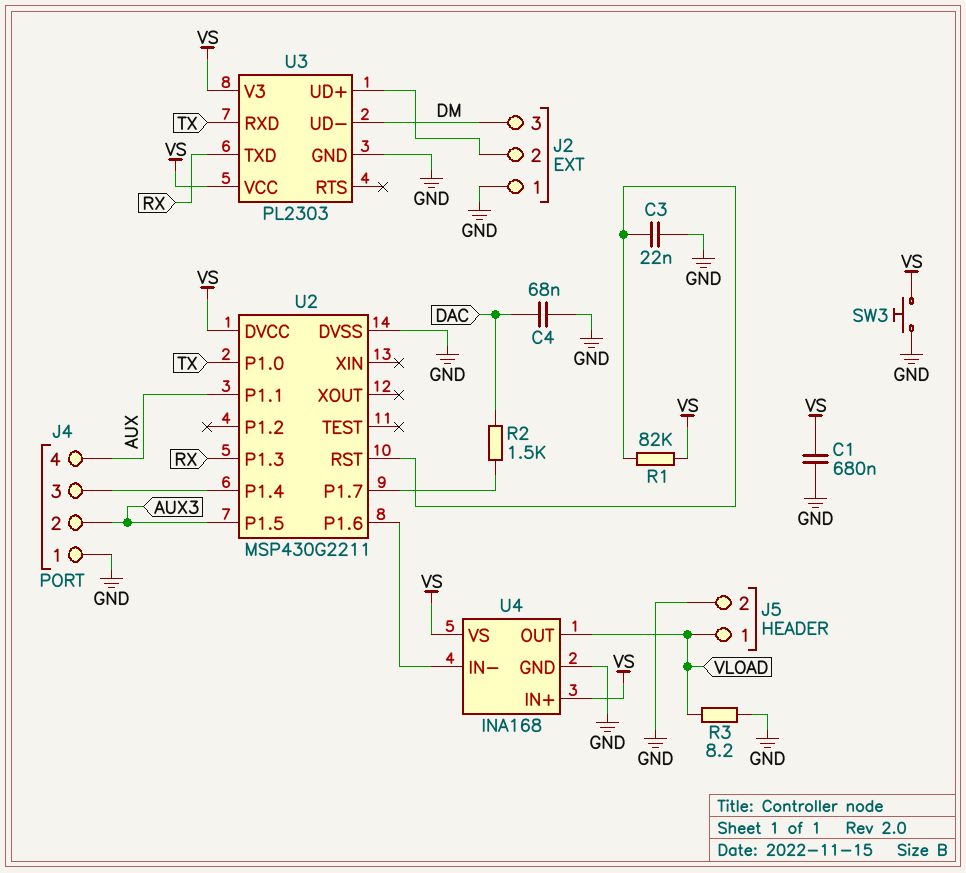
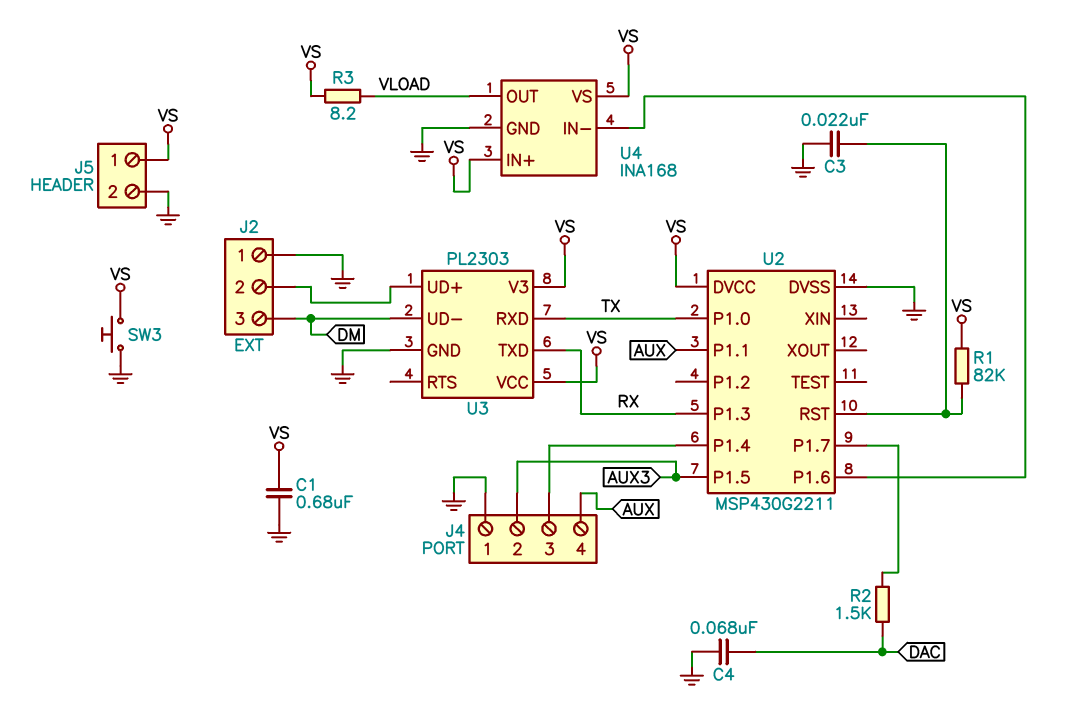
J5 pin 1: VLOAD -> VS
R3: 8.2 (GND, VLOAD) -> 8.2 (VLOAD, VS)

